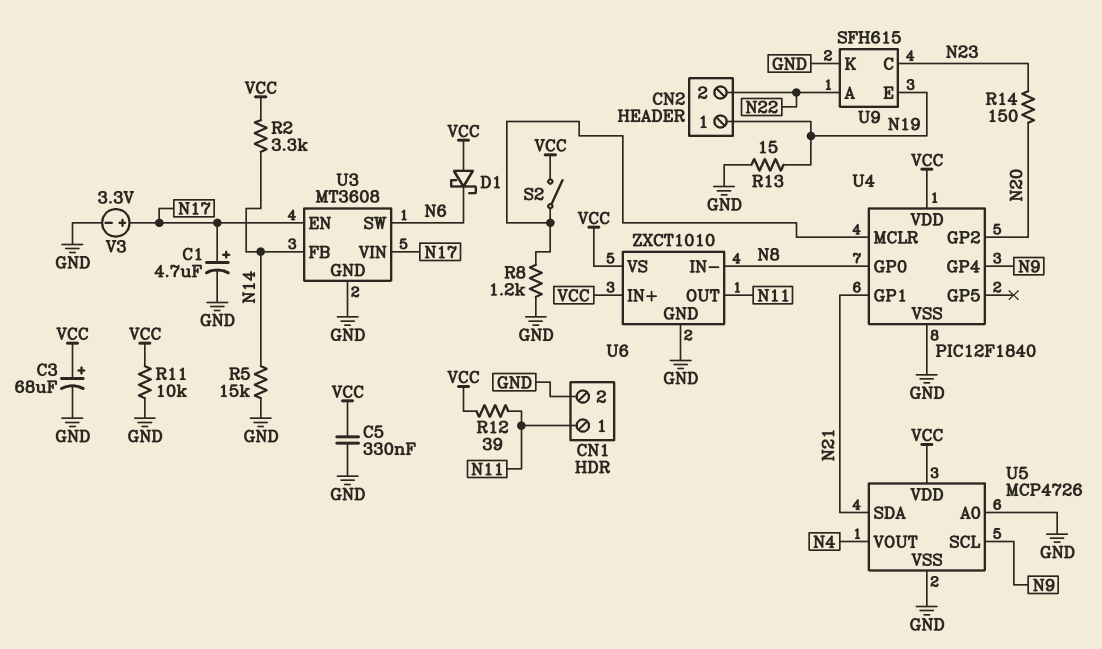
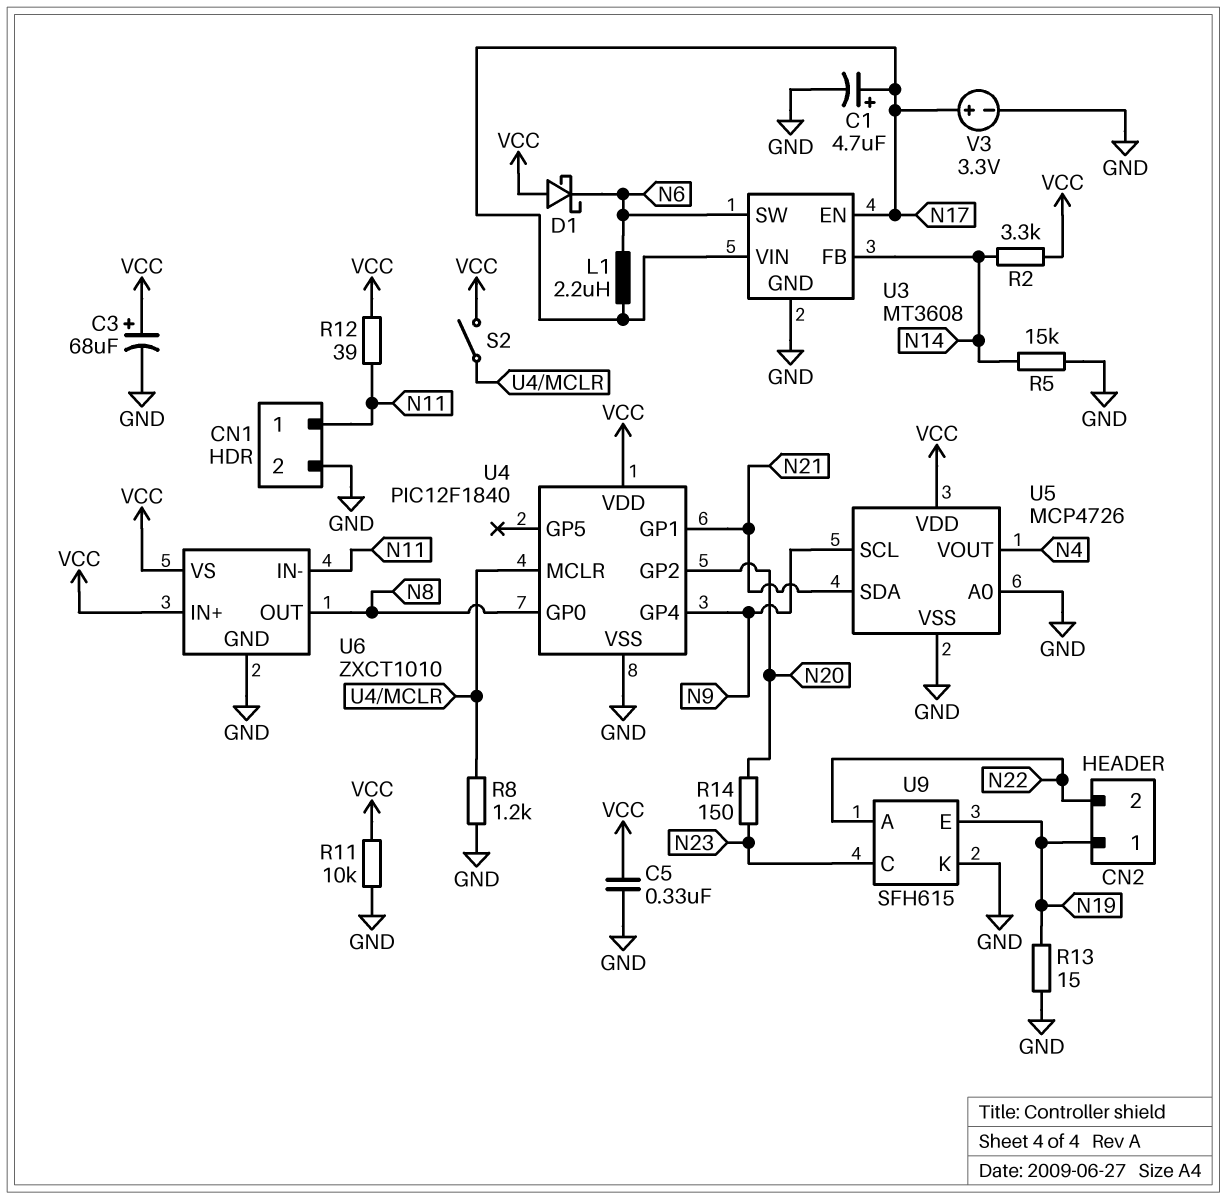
L1: none -> 2.2uH (N6, N17)
U6 pin IN-: N8 -> N11
U6 pin OUT: N11 -> N8

